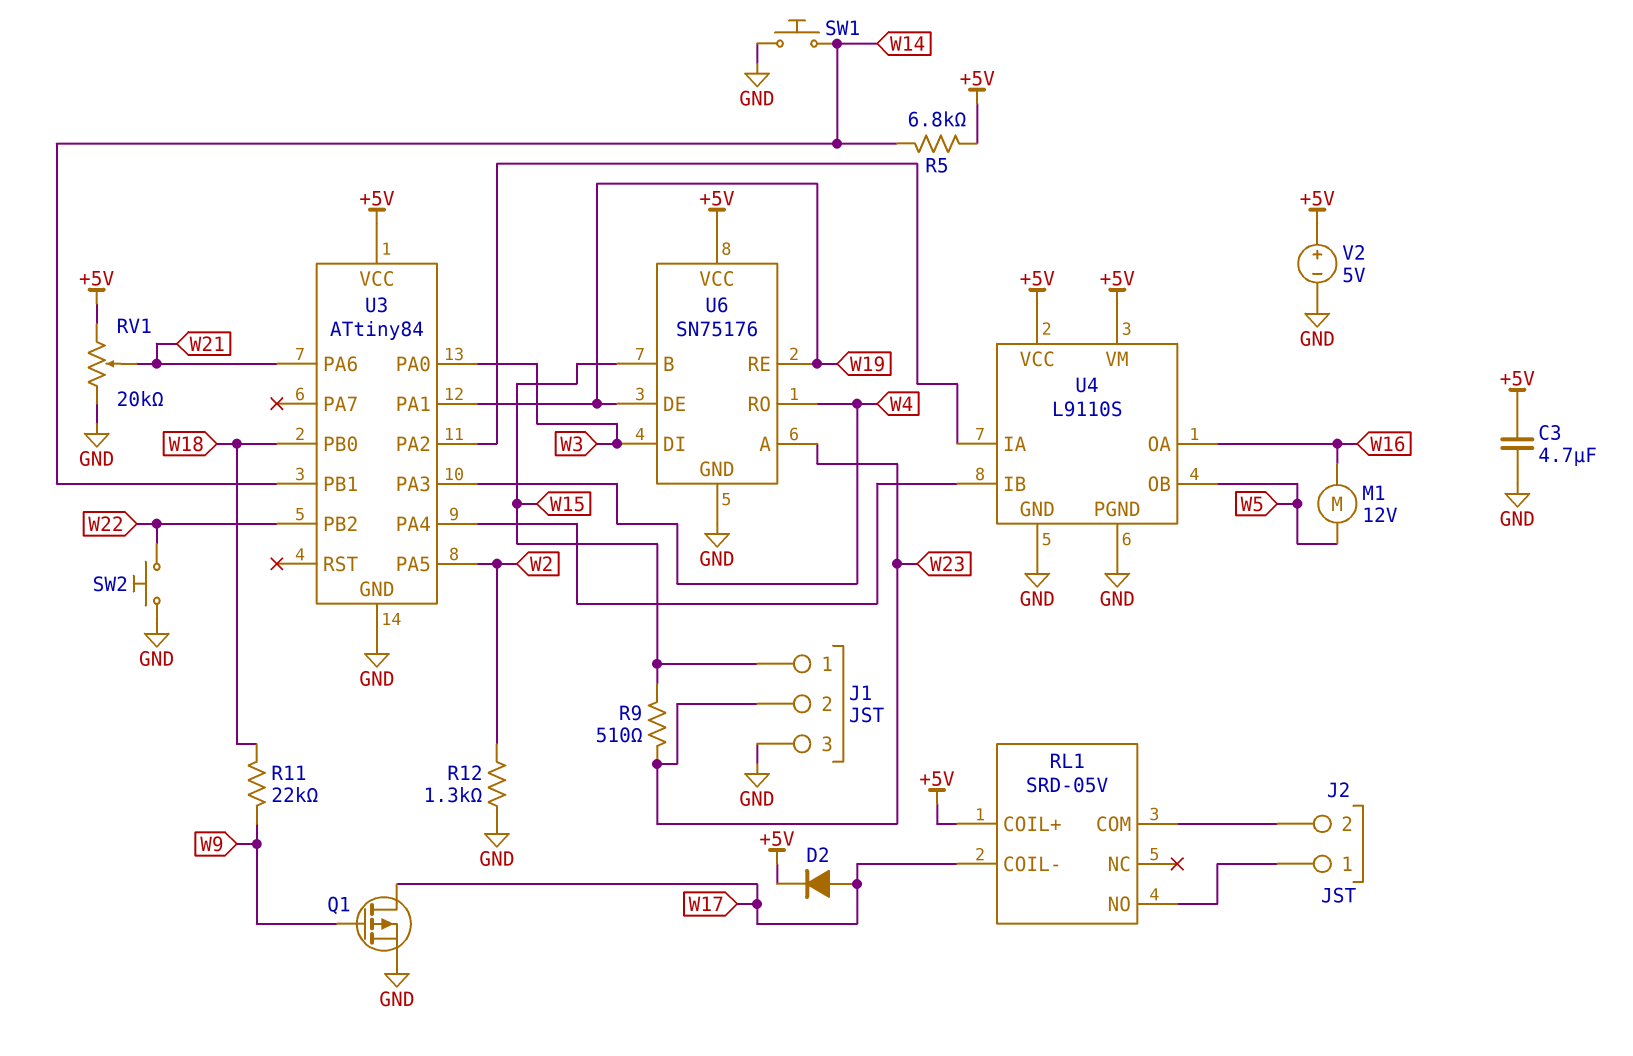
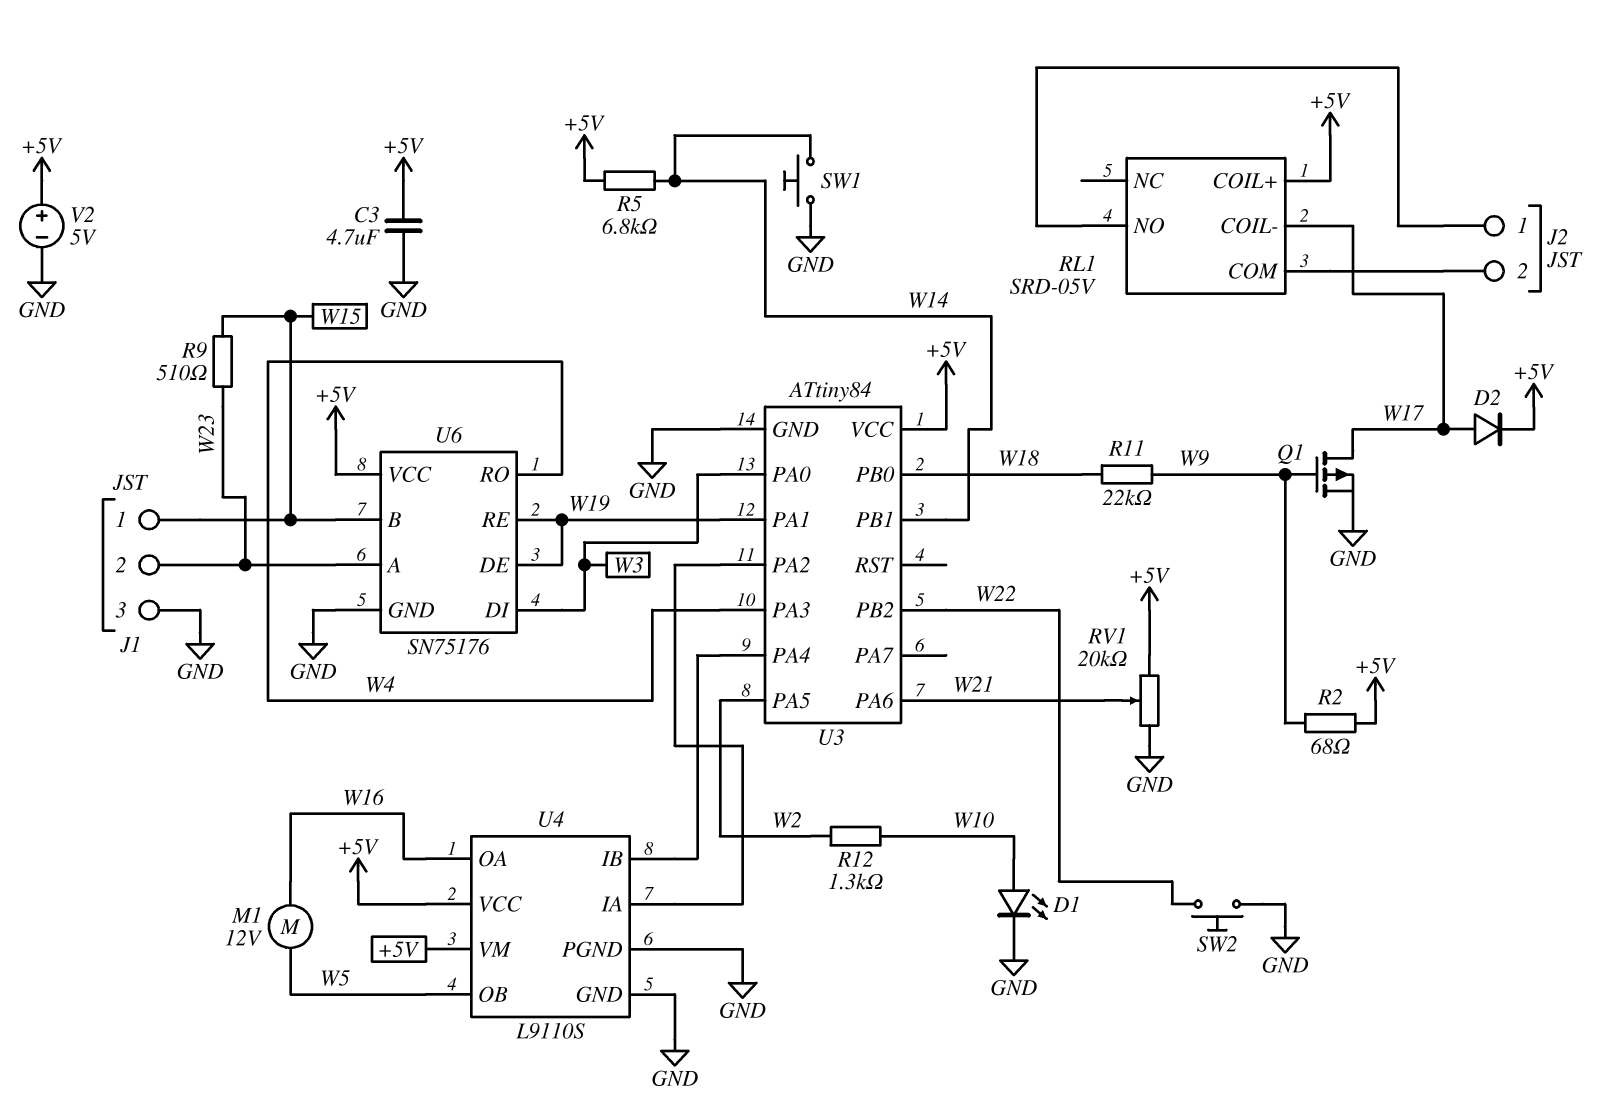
D1: none -> LED (A W10, K GND)
R2: none -> 68 (+5V, W9)
R12: 1.3k (GND, W2) -> 1.3k (W2, W10)

